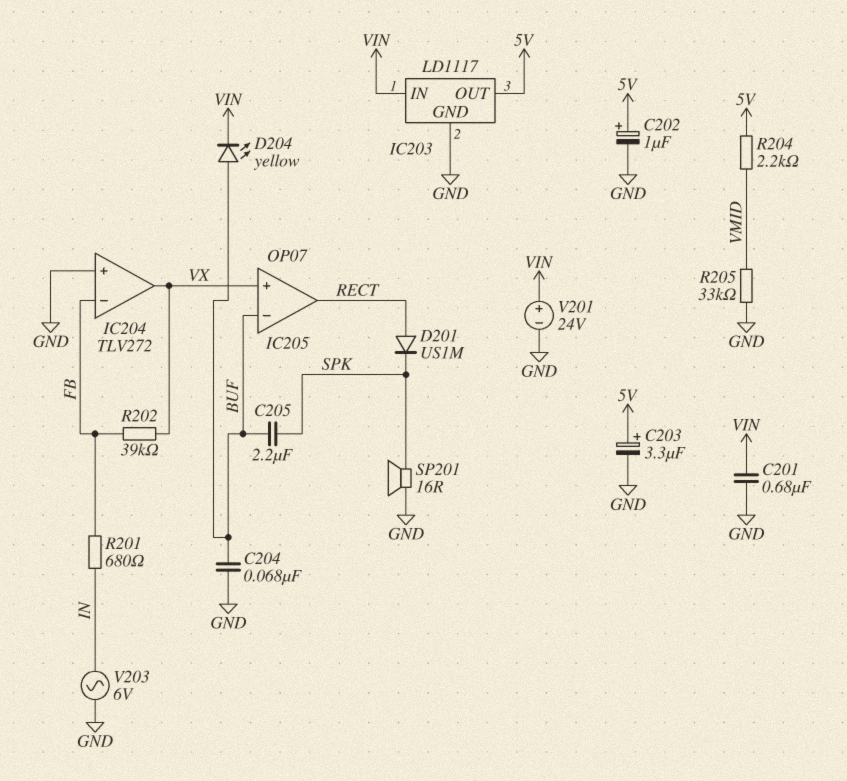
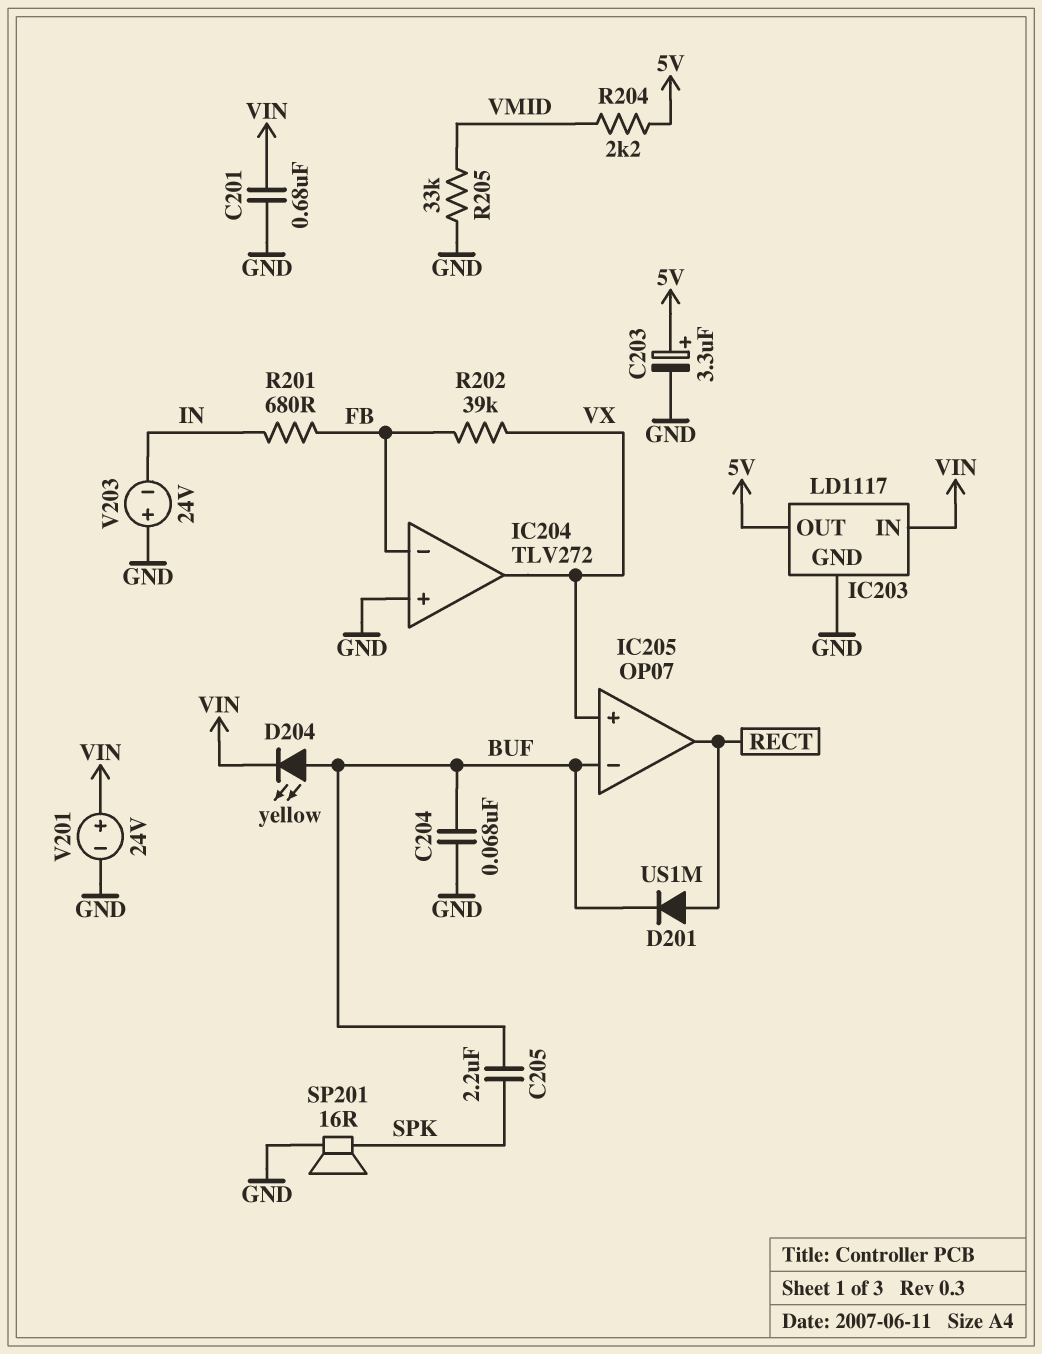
C202: 1uF (plus 5V, minus GND) -> none
D201: diode US1M (A RECT, K SPK) -> diode US1M (A RECT, K BUF)
V203: AC 6V (GND, IN) -> 24V (plus GND, minus IN)

